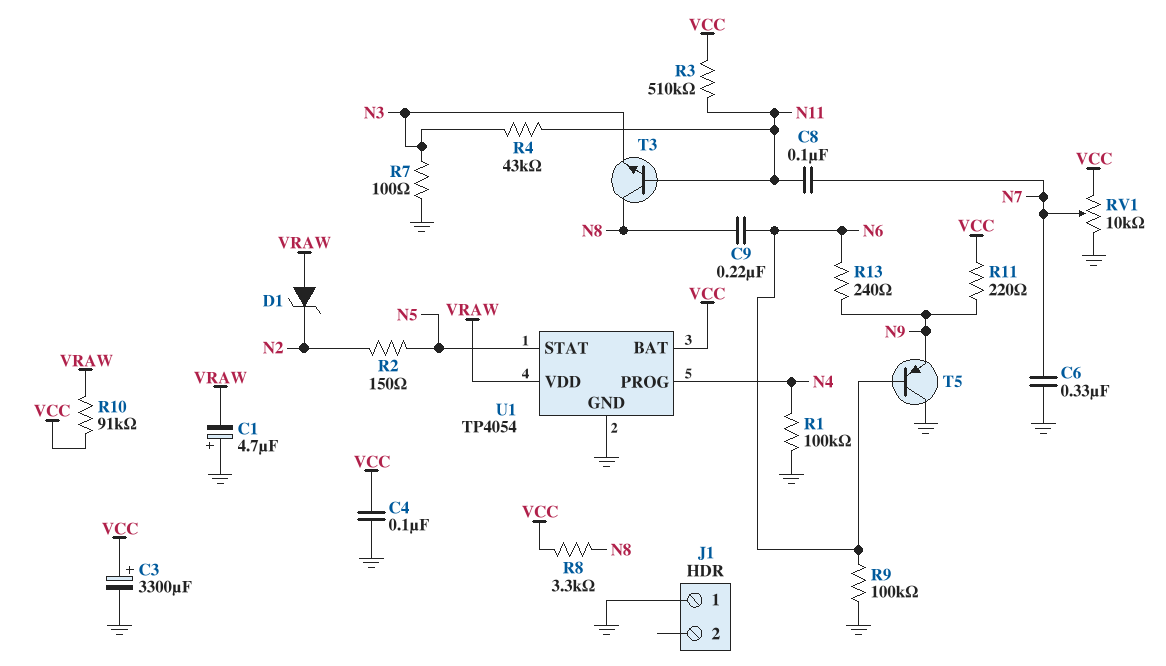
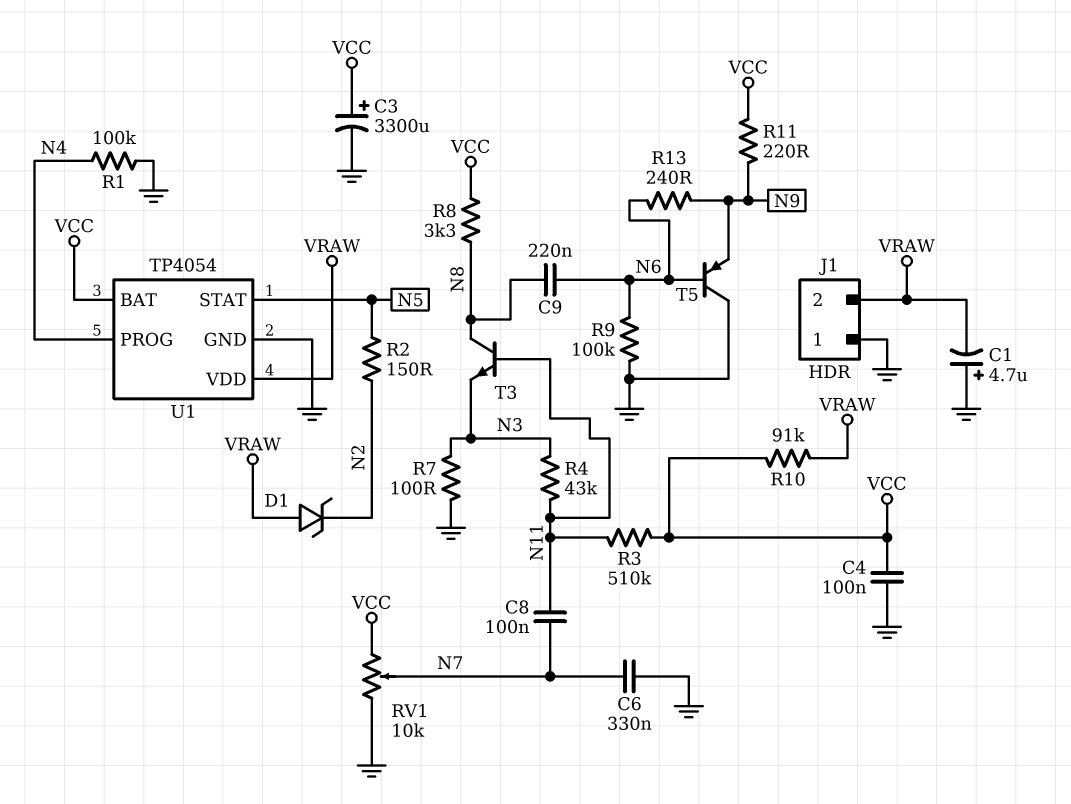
J1 pin 2: none -> VRAW

